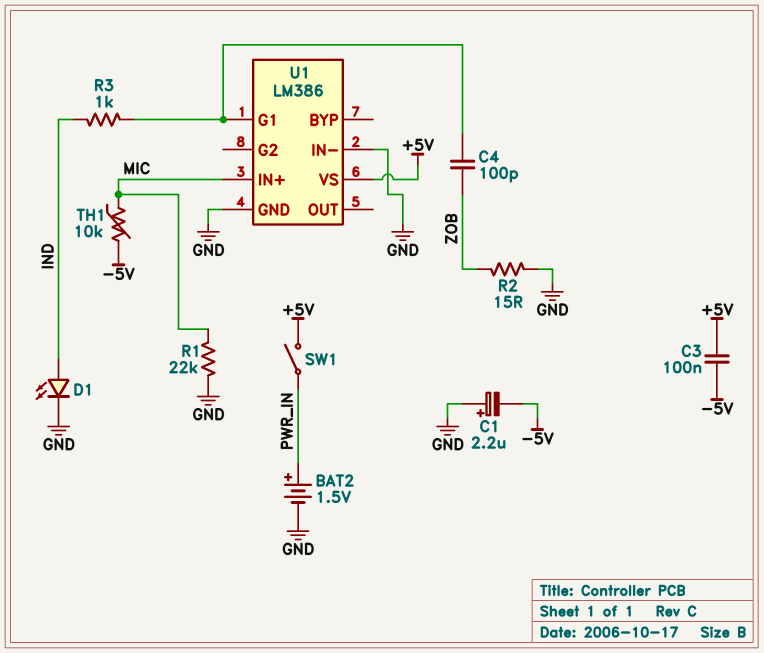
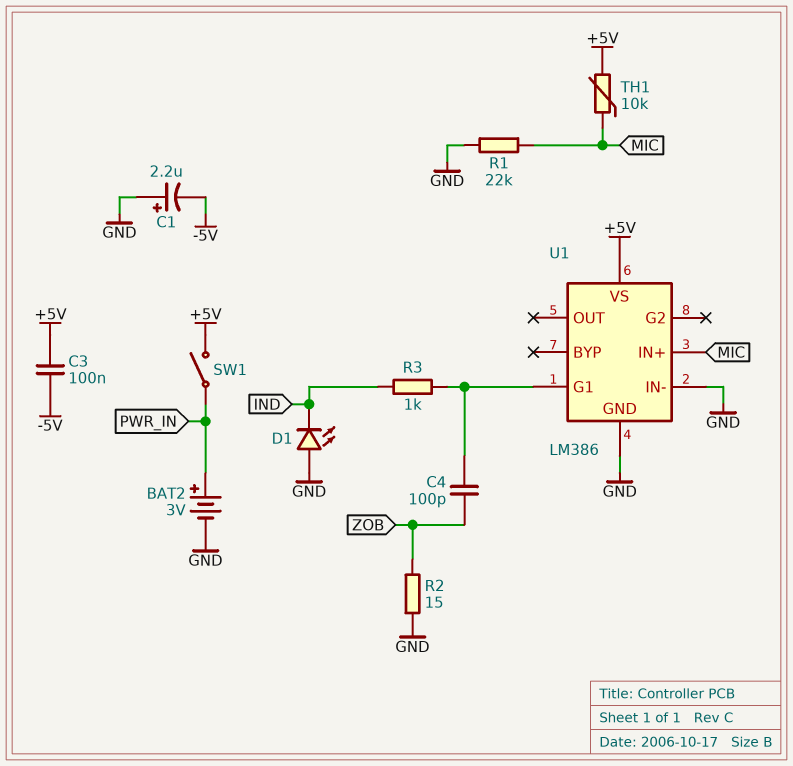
BAT2: 1.5V (plus PWR_IN, minus GND) -> 3V (plus PWR_IN, minus GND)
D1: LED (A IND, K GND) -> LED (A GND, K IND)
TH1: 10k (-5V, MIC) -> 10k (+5V, MIC)

